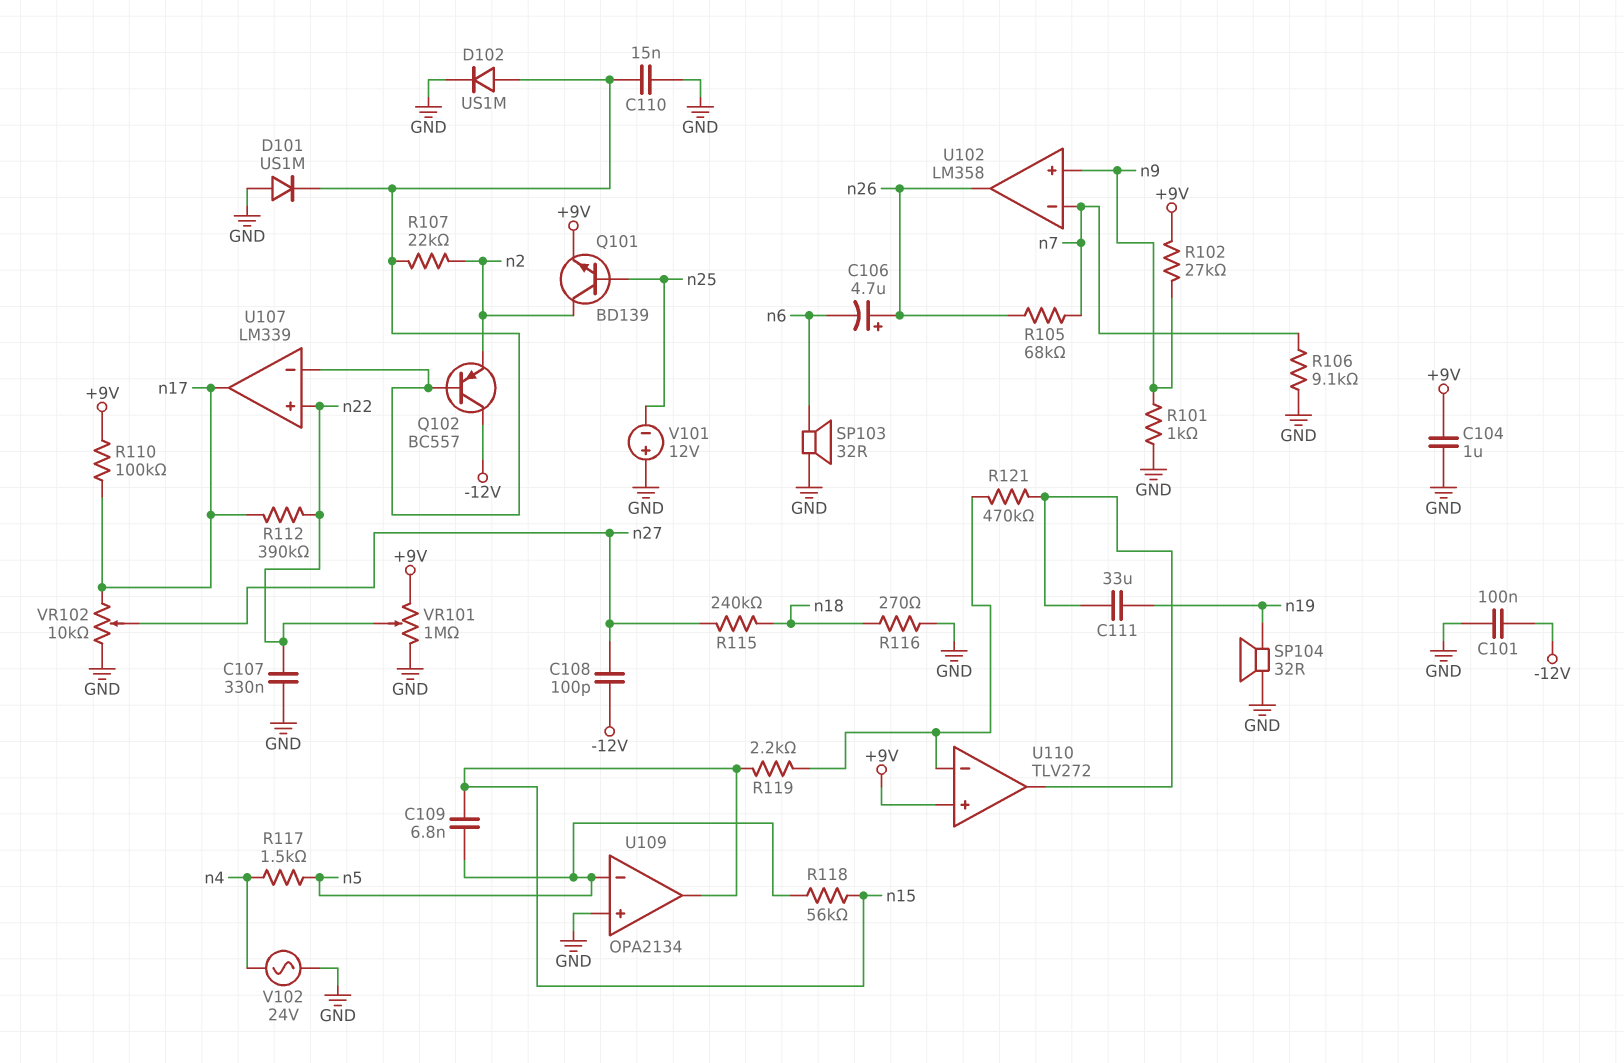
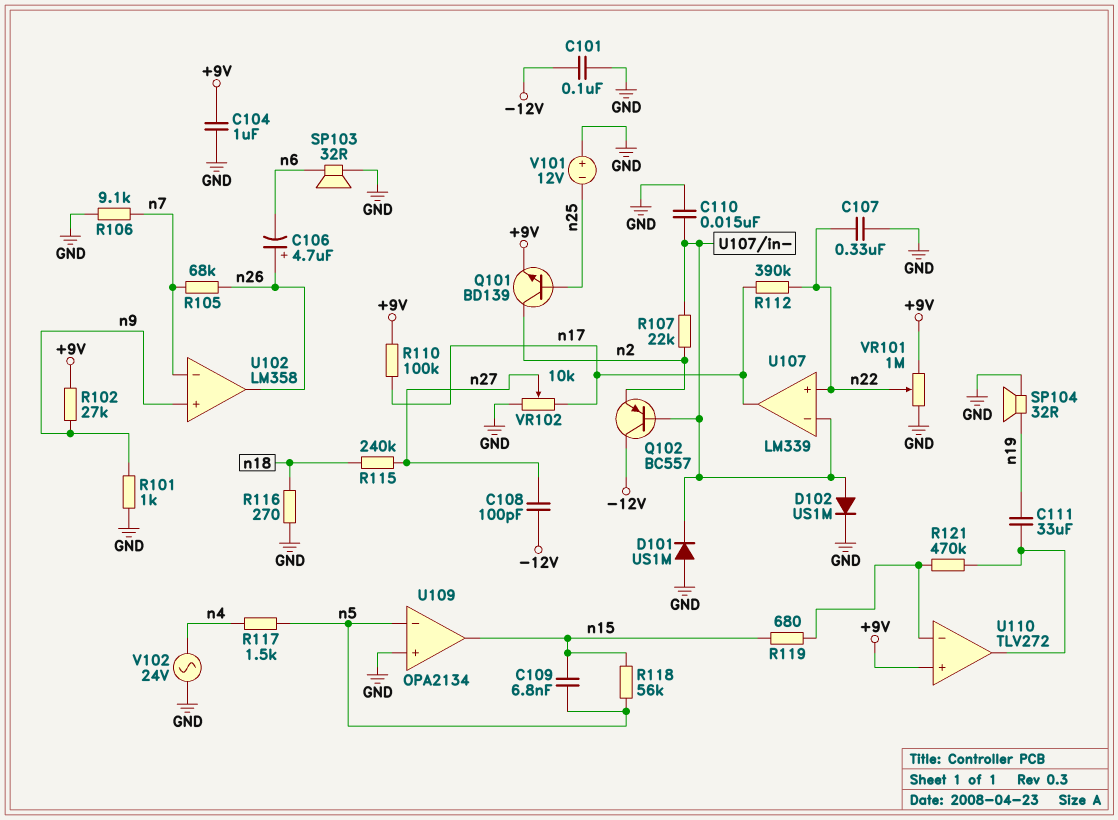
R119: 2.2k (U110/in-, n15) -> 680 (U110/in-, n15)

